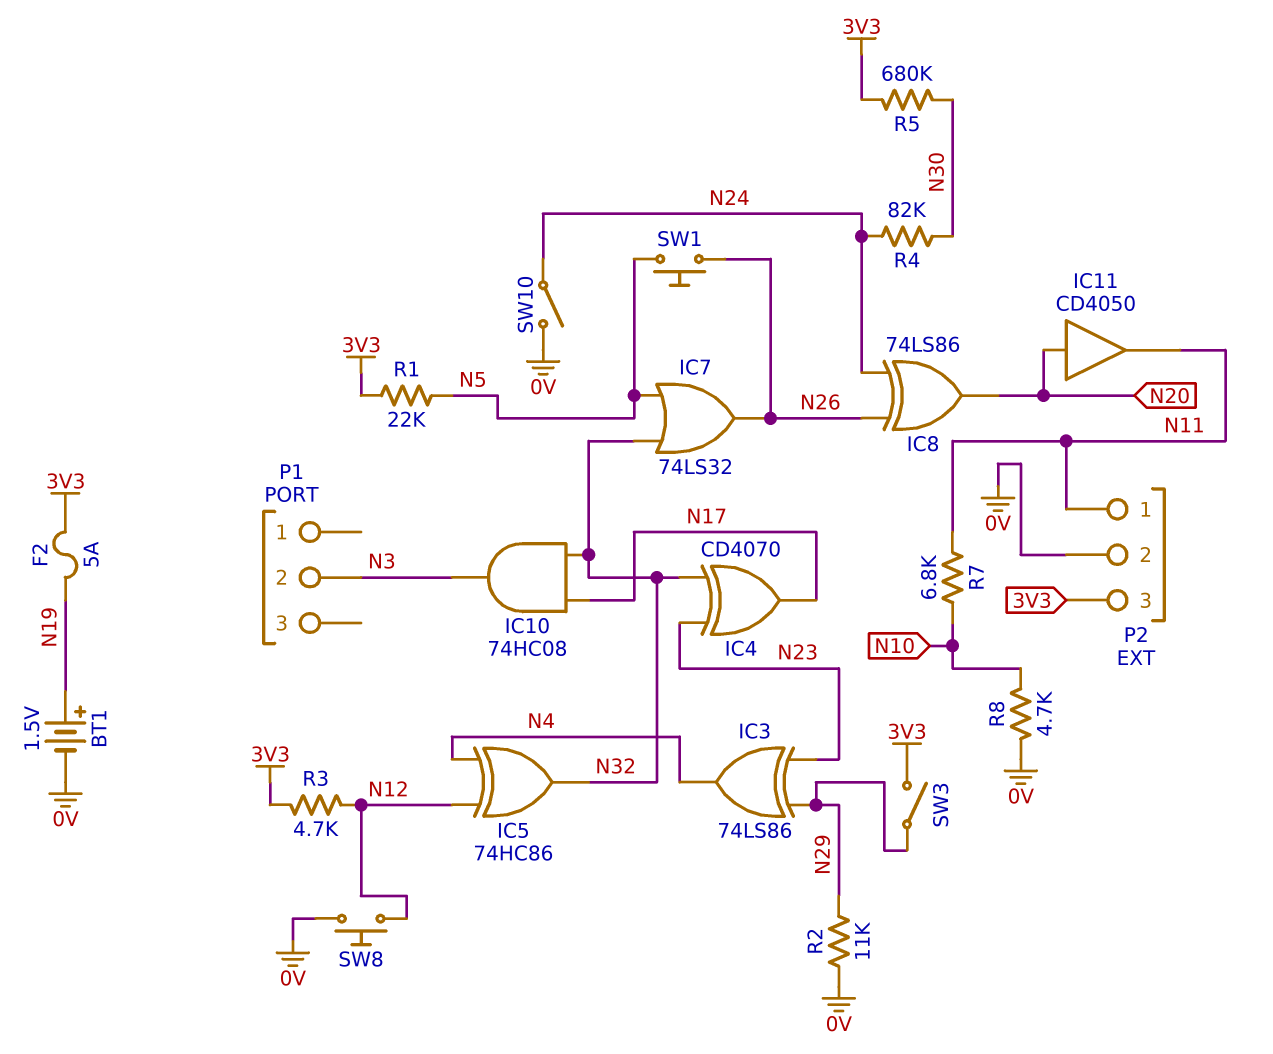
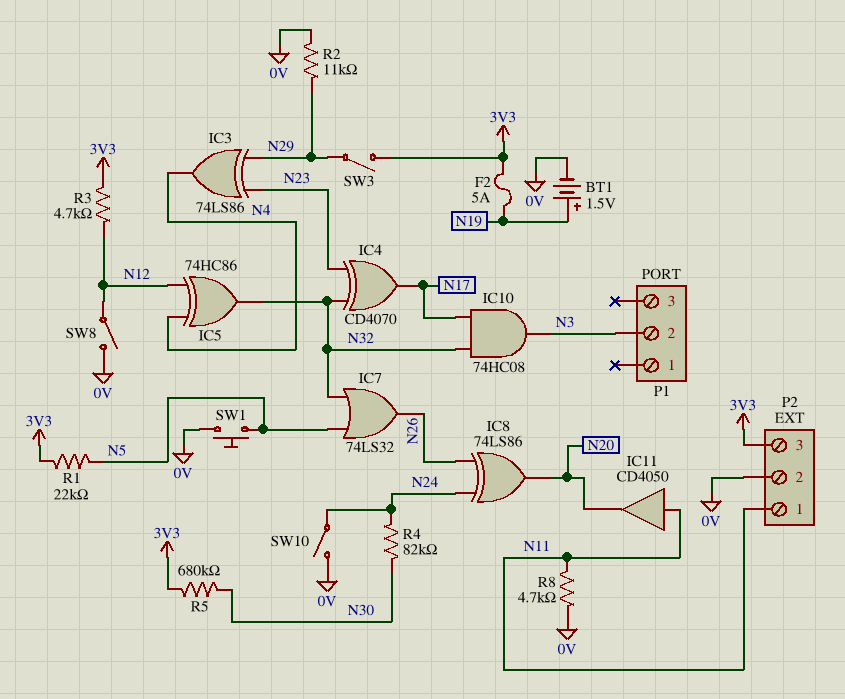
IC11: buffer CD4050 (in N20, out N11) -> buffer CD4050 (in N11, out N20)
R7: 6.8k (N10, N11) -> none
R8: 4.7k (0V, N10) -> 4.7k (0V, N11)
SW1: button (N5, N26) -> button (0V, N5)
SW8: button (0V, N12) -> switch (0V, N12)

